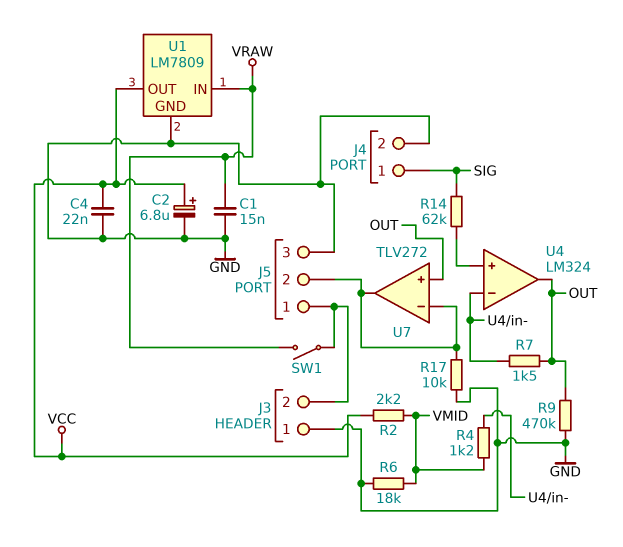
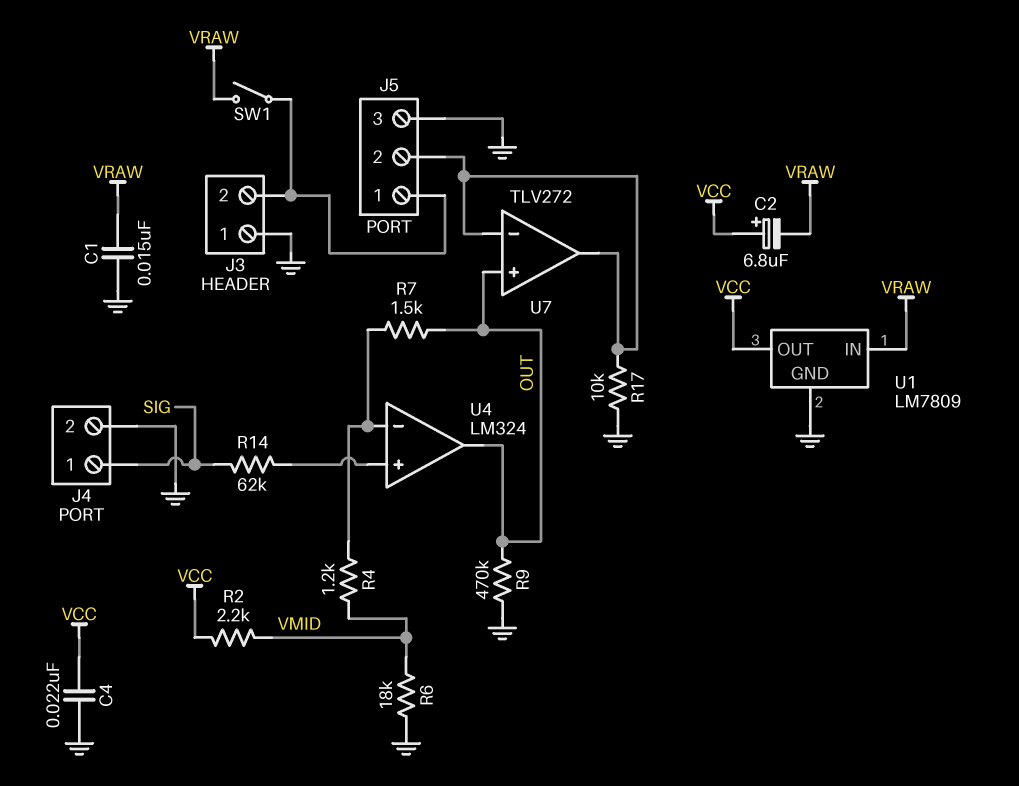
C2: 6.8uF (plus VCC, minus GND) -> 6.8uF (plus VCC, minus VRAW)

